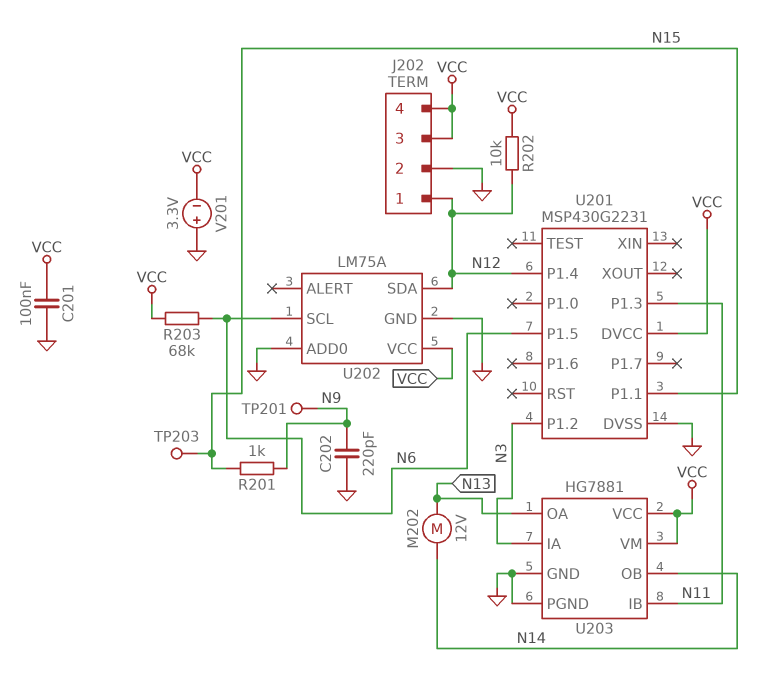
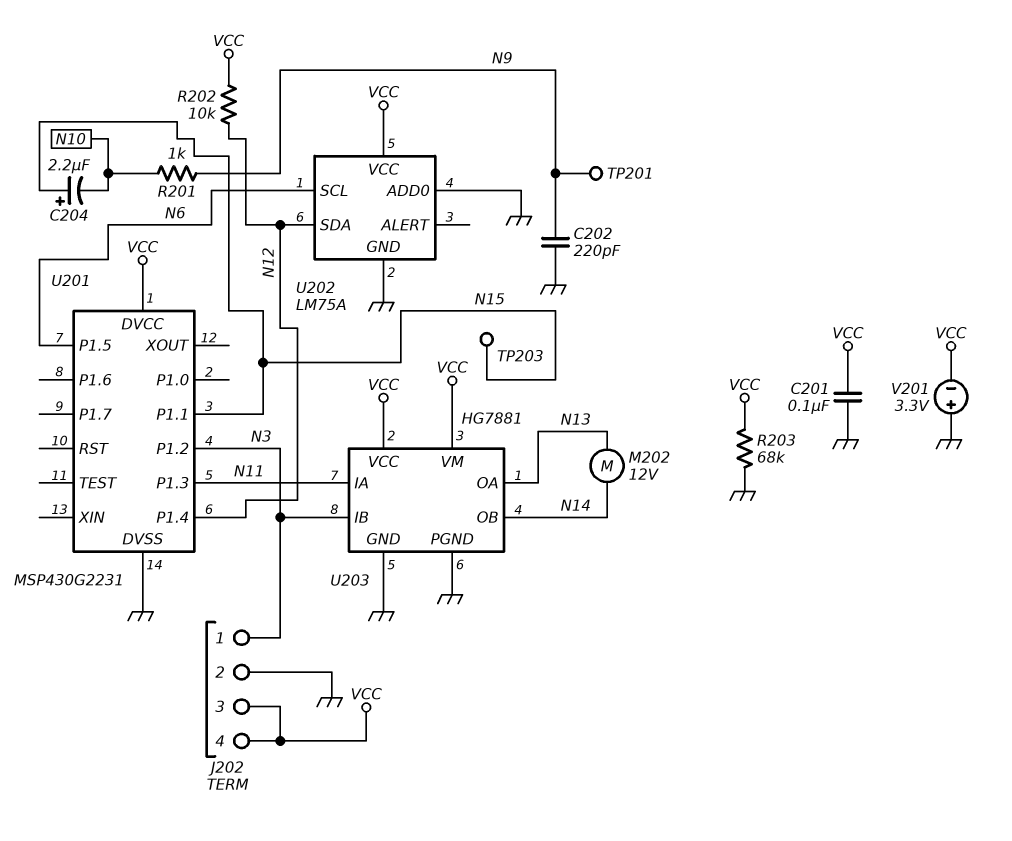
C204: none -> 2.2uF (plus N15, minus N10)
J202 pin 1: N12 -> N3
R201: 1k (N9, N15) -> 1k (N9, N10)
R203: 68k (N6, VCC) -> 68k (GND, VCC)
U203 pin IA: N3 -> N11
U203 pin IB: N11 -> N3

